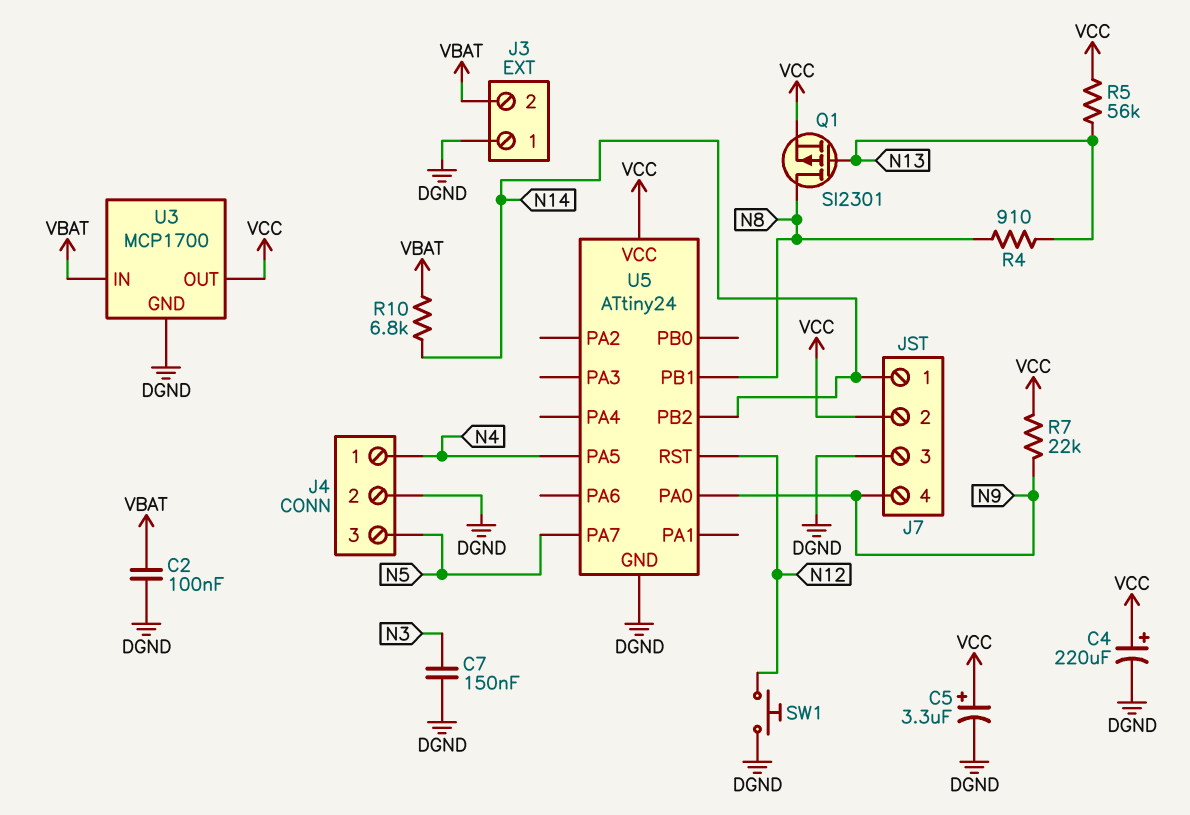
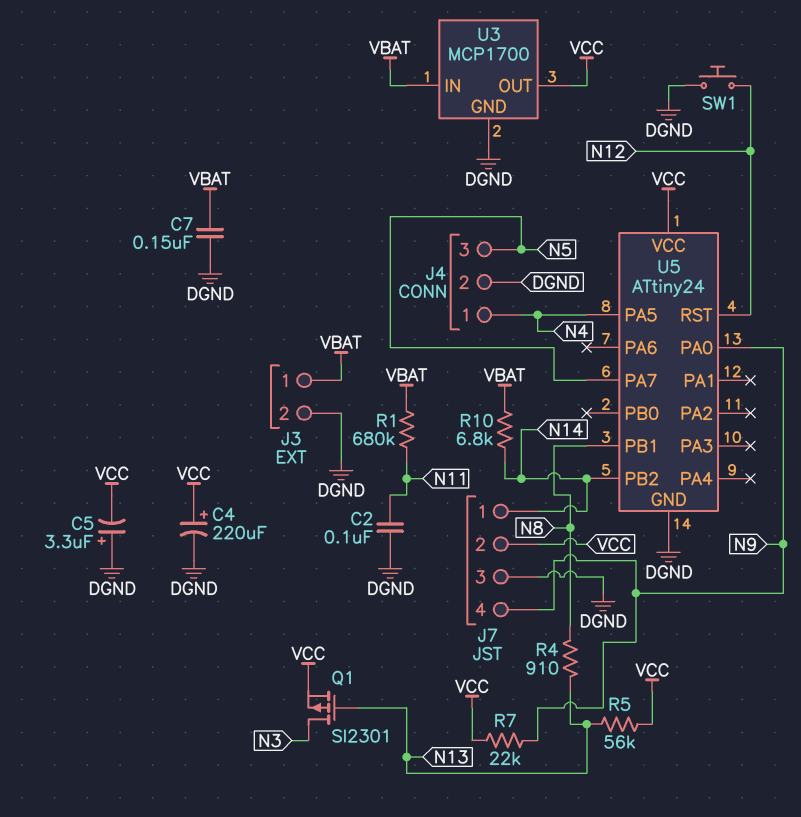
C2: 100nF (DGND, VBAT) -> 100nF (DGND, N11)
C5: 3.3uF (plus VCC, minus DGND) -> 3.3uF (plus DGND, minus VCC)
C7: 150nF (DGND, N3) -> 150nF (DGND, VBAT)
J3 pin 1: DGND -> VBAT
J3 pin 2: VBAT -> DGND
Q1: PMOS SI2301 (G N13, D N8, S VCC) -> PMOS SI2301 (G N13, D N3, S VCC)
R1: none -> 680k (N11, VBAT)

